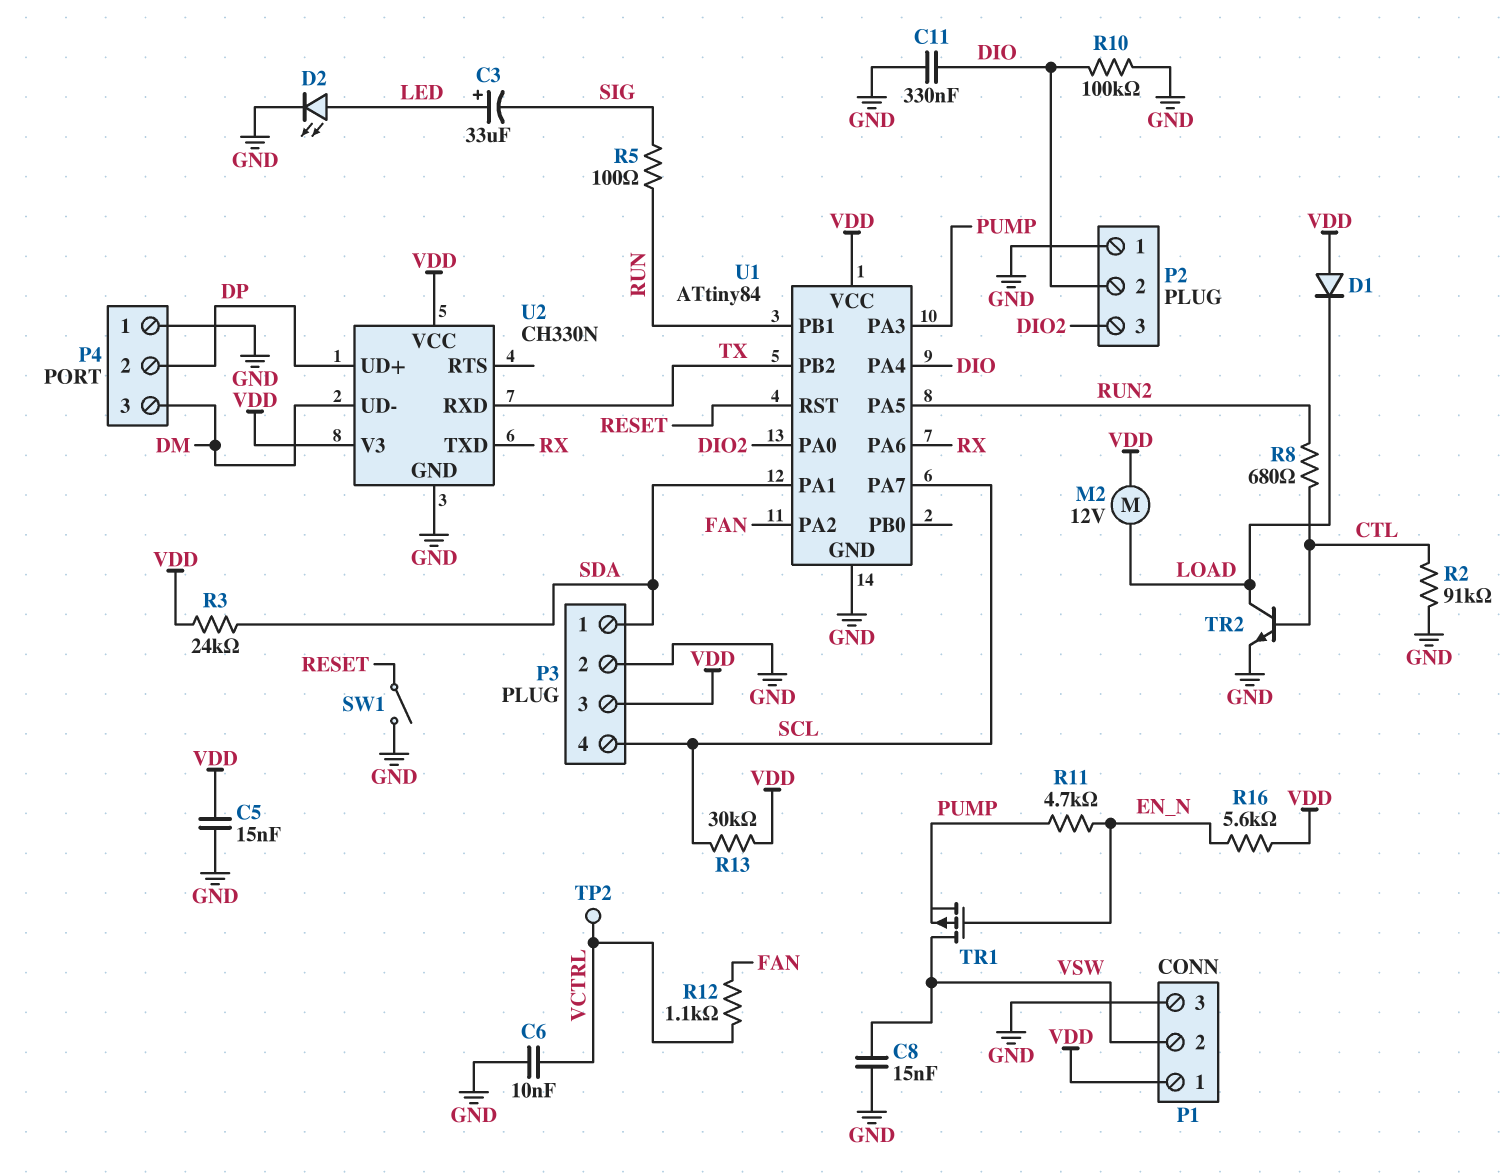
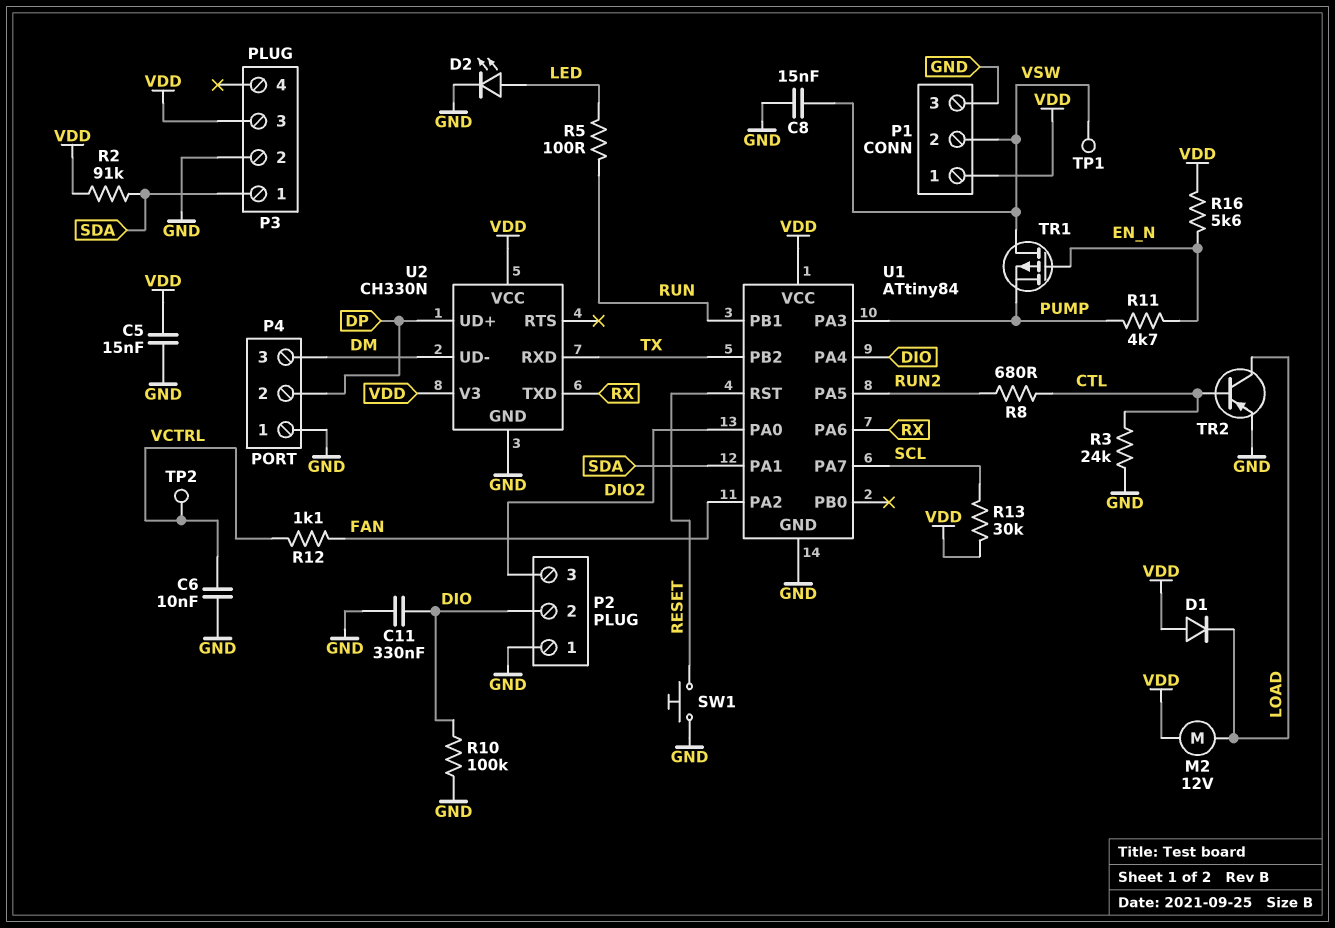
C3: 33uF (plus LED, minus SIG) -> none
P3 pin 4: SCL -> none
R2: 91k (CTL, GND) -> 91k (SDA, VDD)
R3: 24k (SDA, VDD) -> 24k (CTL, GND)
R5: 100 (RUN, SIG) -> 100 (LED, RUN)
SW1: switch (GND, RESET) -> button (GND, RESET)
TP1: none -> test point (VSW)
TR2: NPN (B CTL, C LOAD, E GND) -> PNP (B CTL, C LOAD, E GND)

